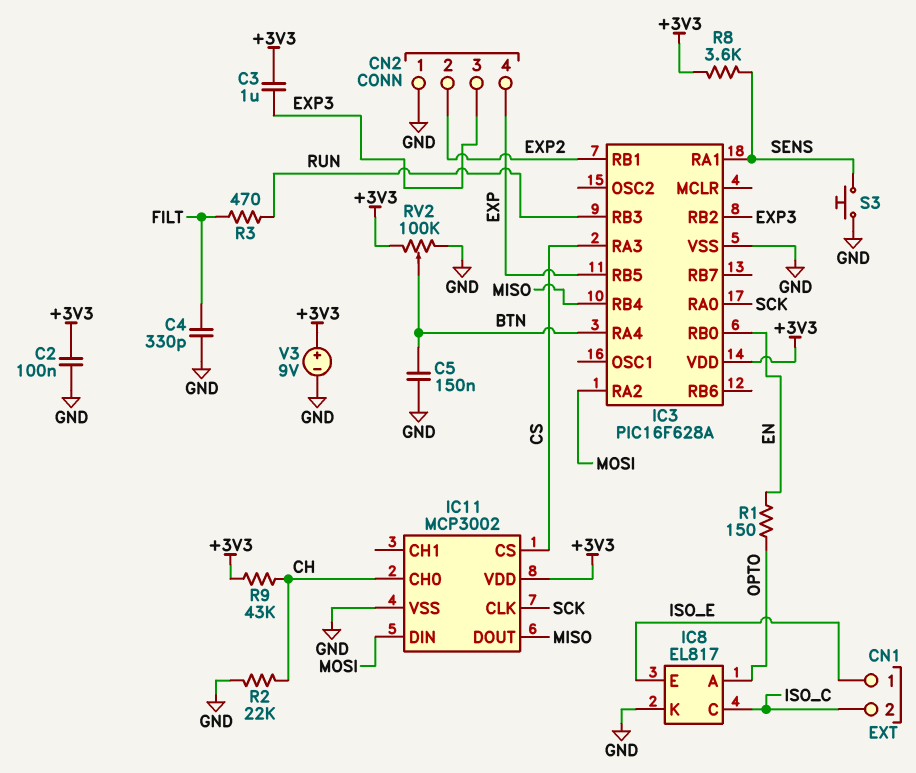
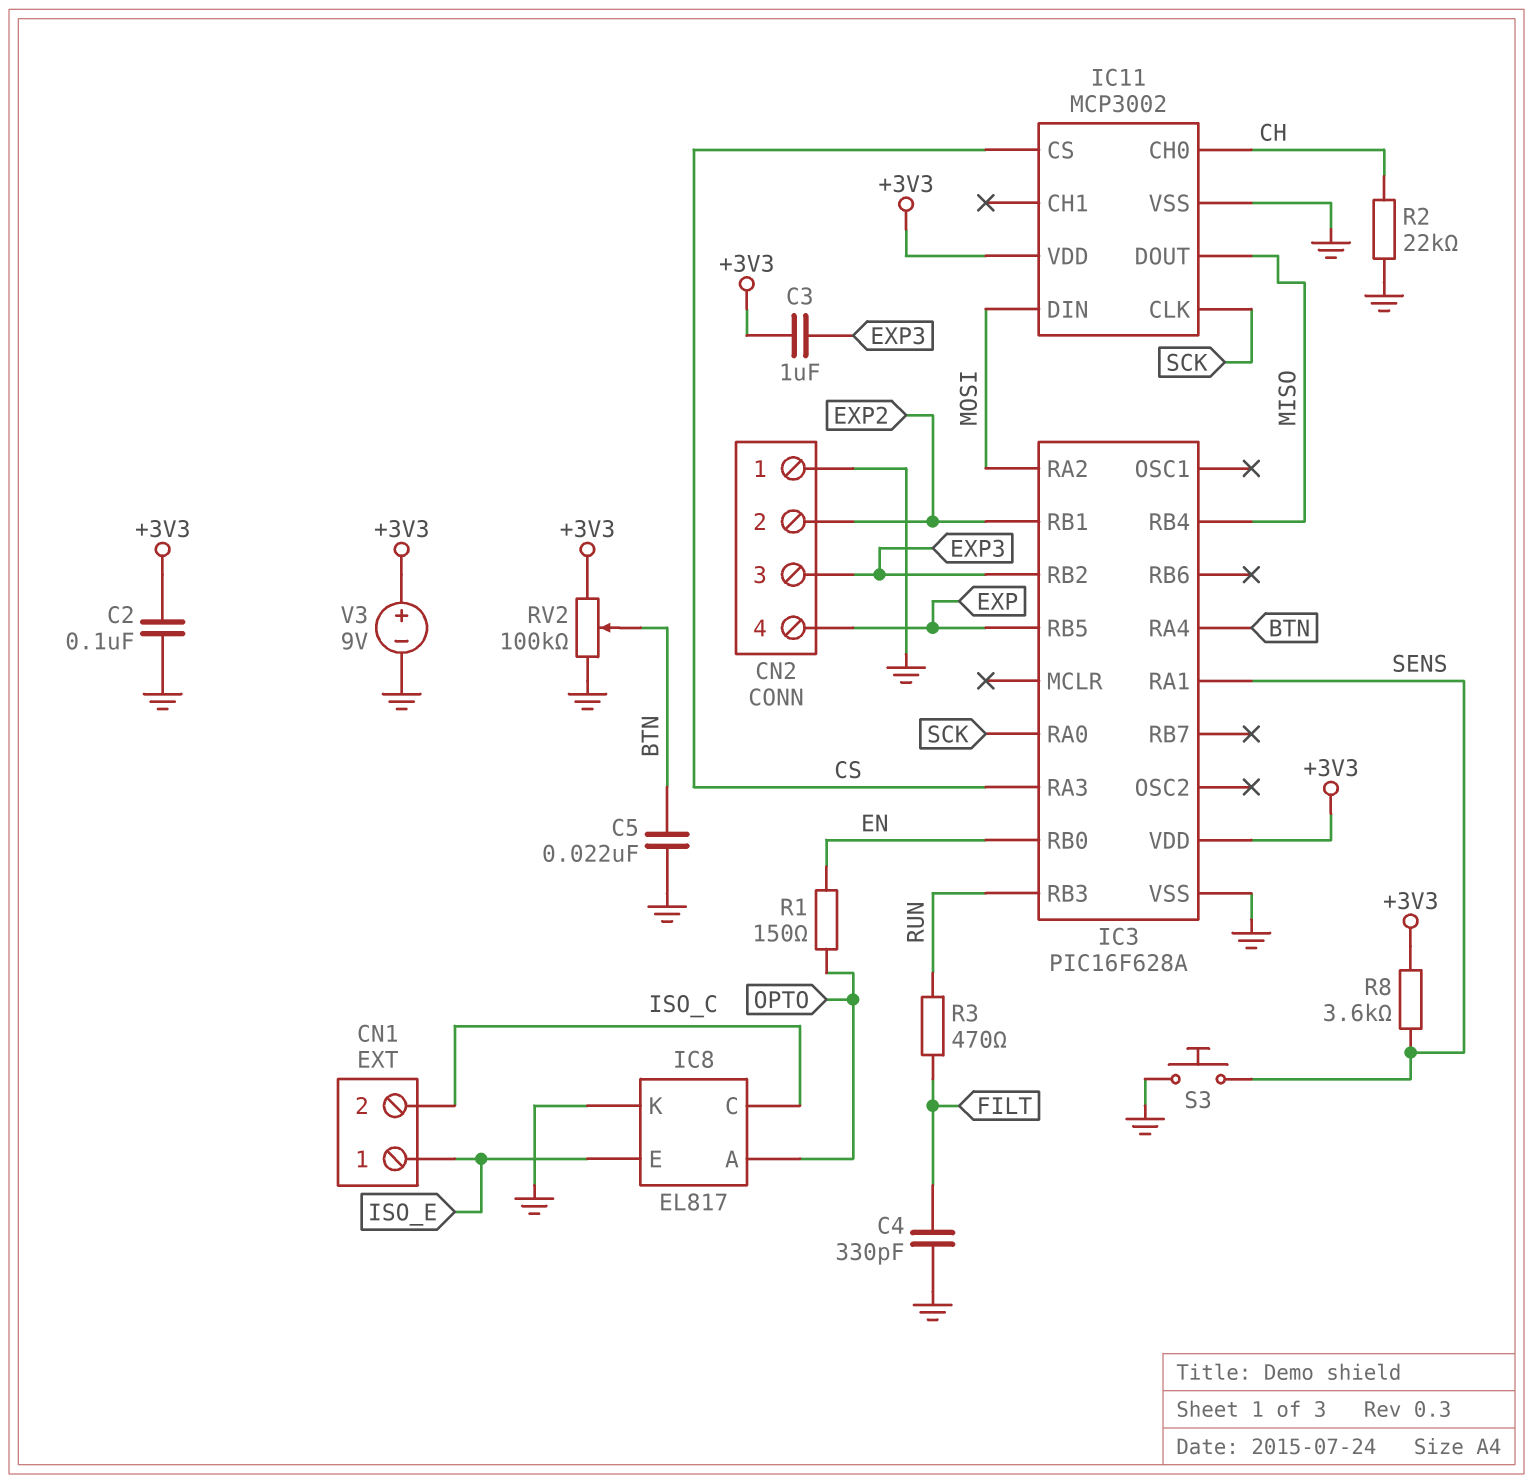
C5: 150nF (BTN, GND) -> 22nF (BTN, GND)
R9: 43k (+3V3, CH) -> none

